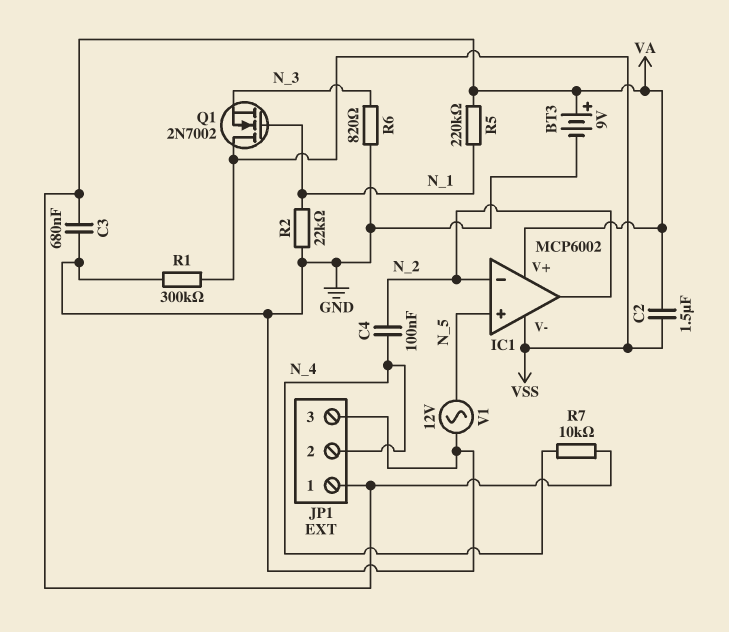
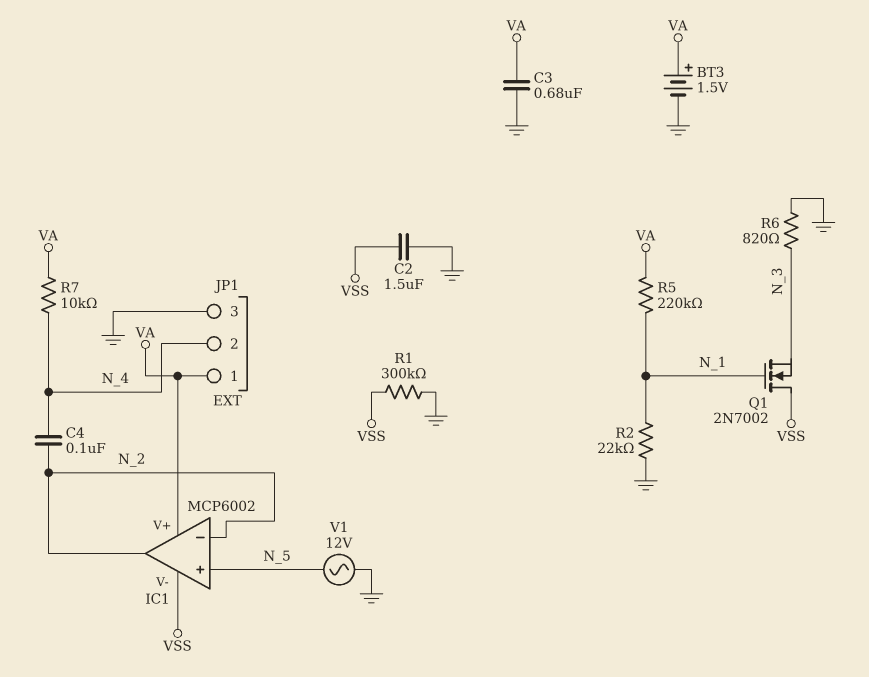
BT3: 9V (plus VA, minus GND) -> 1.5V (plus VA, minus GND)
C2: 1.5uF (VA, VSS) -> 1.5uF (GND, VSS)

